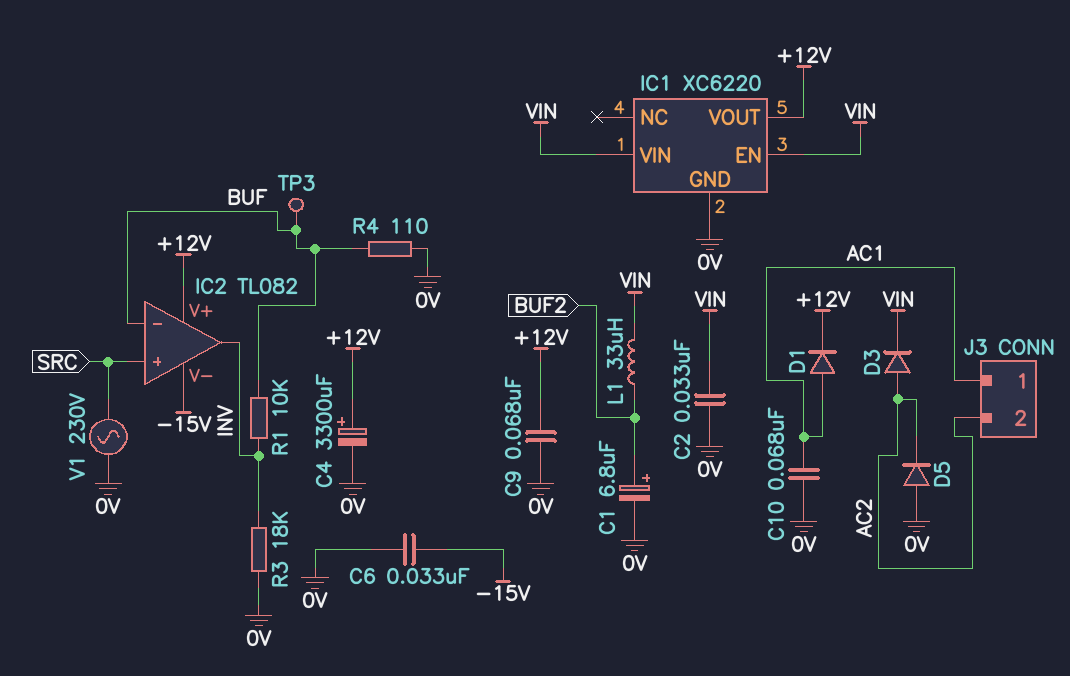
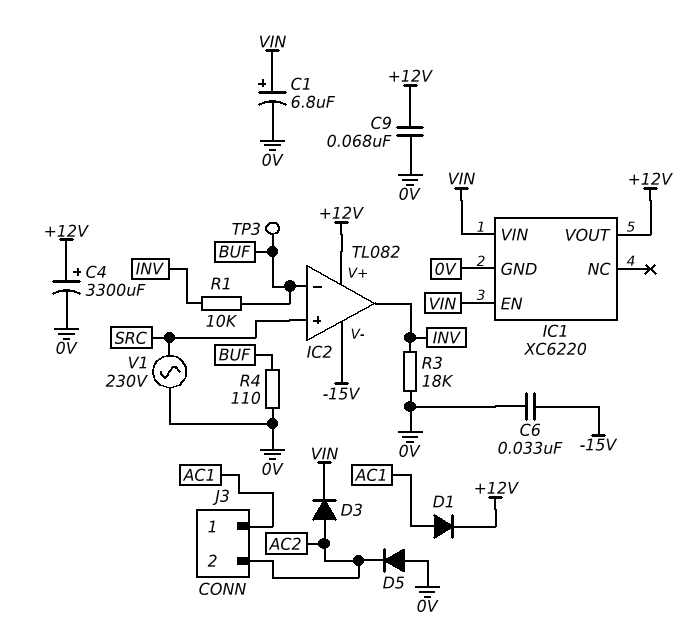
C1: 6.8uF (plus BUF2, minus 0V) -> 6.8uF (plus VIN, minus 0V)
C2: 33nF (0V, VIN) -> none
C10: 68nF (0V, AC1) -> none
L1: 33uH (BUF2, VIN) -> none

